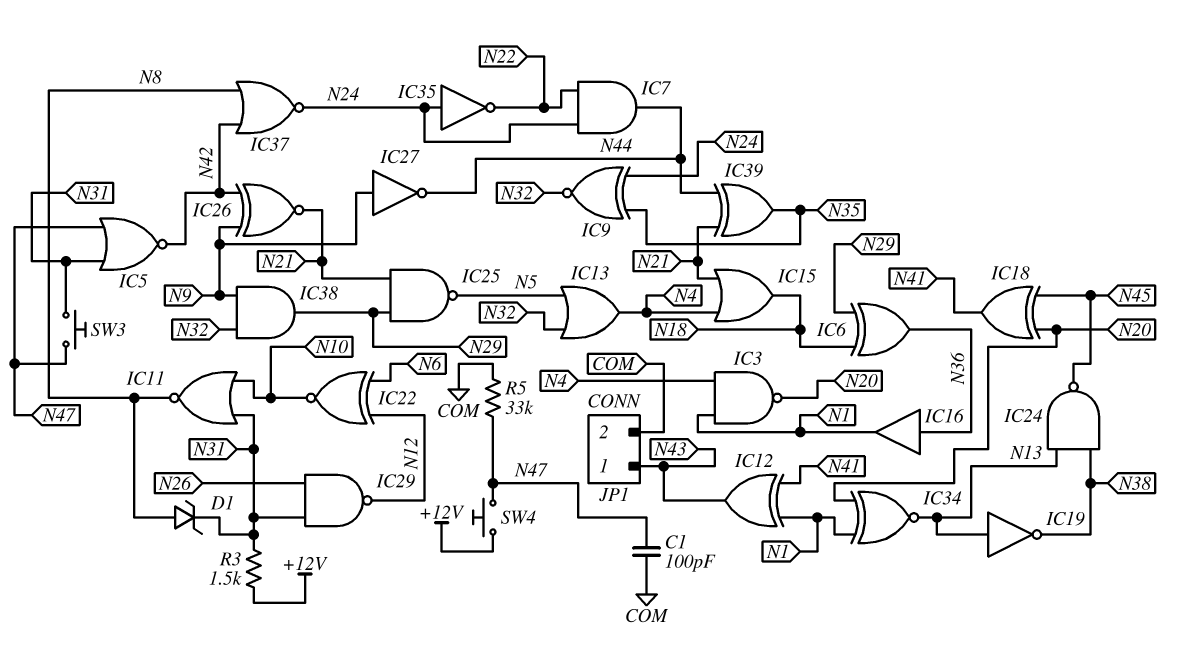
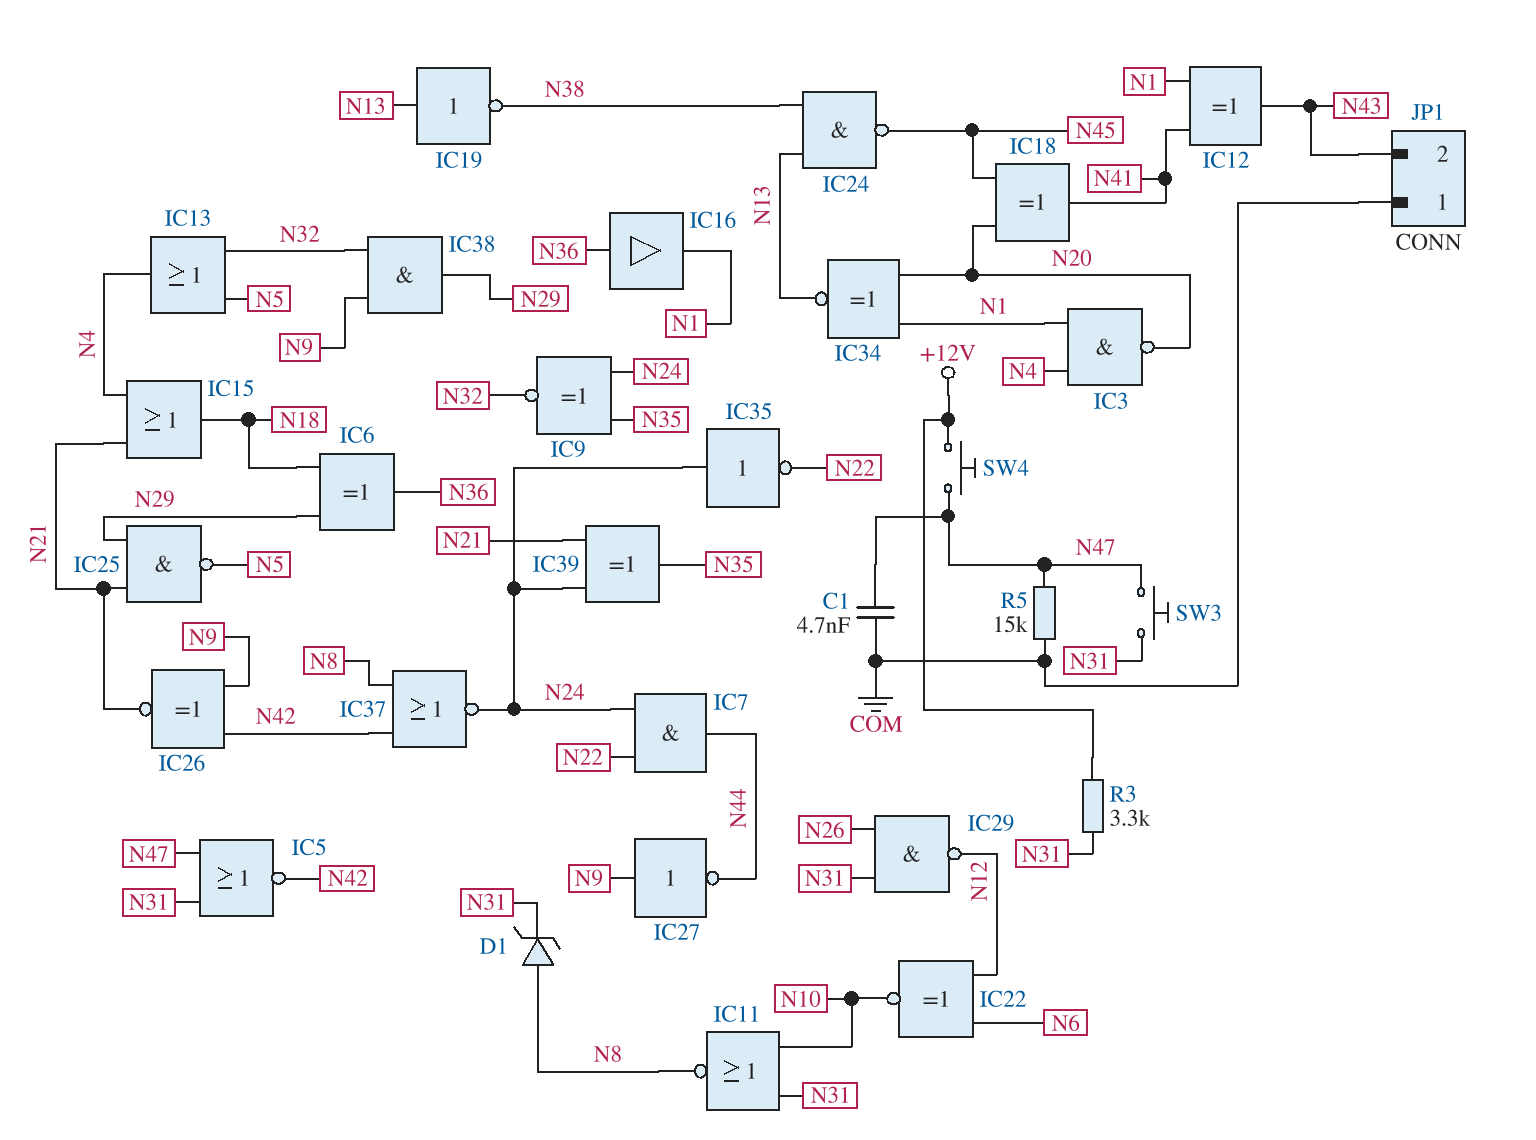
C1: 100pF (COM, N47) -> 4.7nF (COM, N47)
IC39: XOR (in N21, in N44, out N35) -> XOR (in N21, in N24, out N35)
JP1 pin 1: N43 -> COM
JP1 pin 2: COM -> N43
R3: 1.5k (+12V, N31) -> 3.3k (+12V, N31)
R5: 33k (COM, N47) -> 15k (COM, N47)

